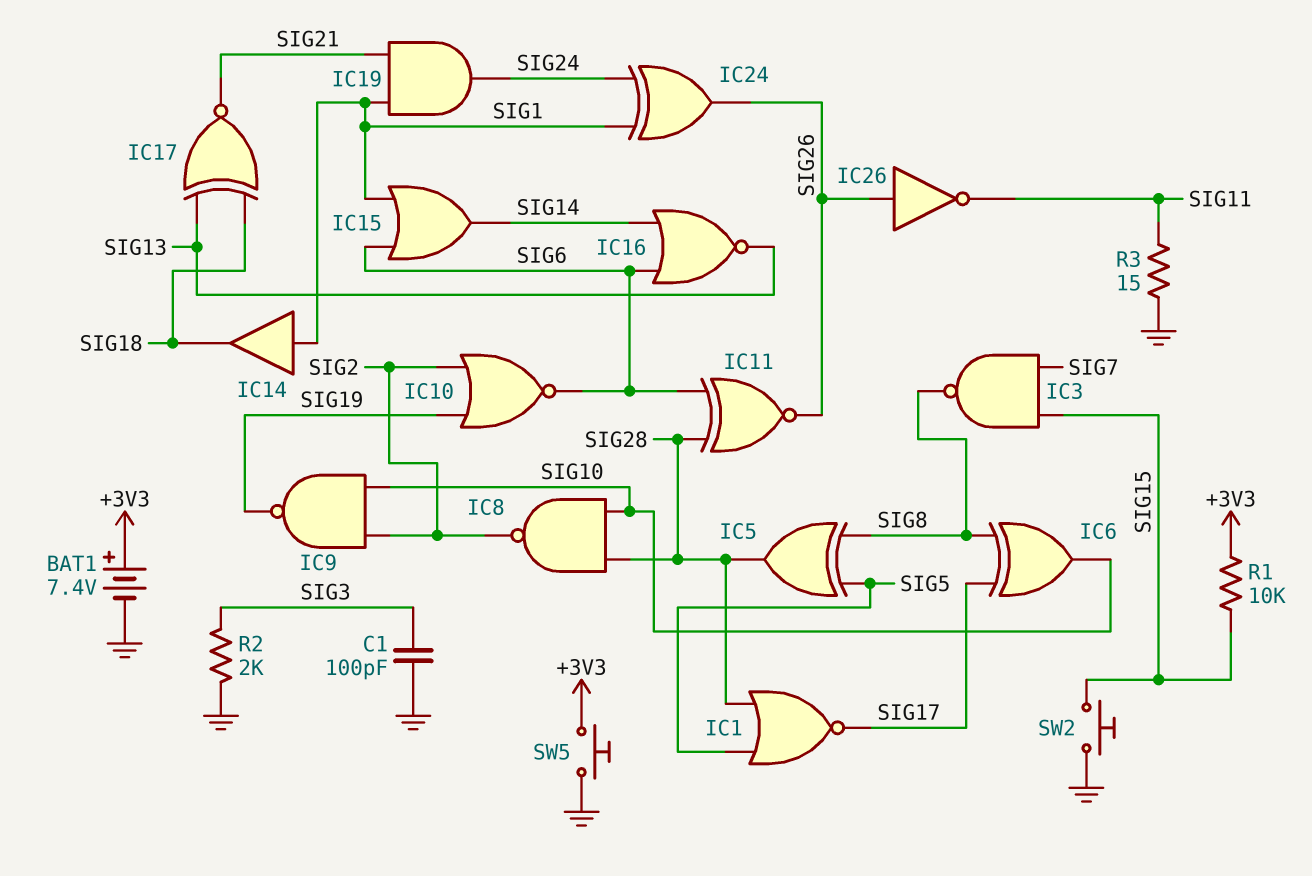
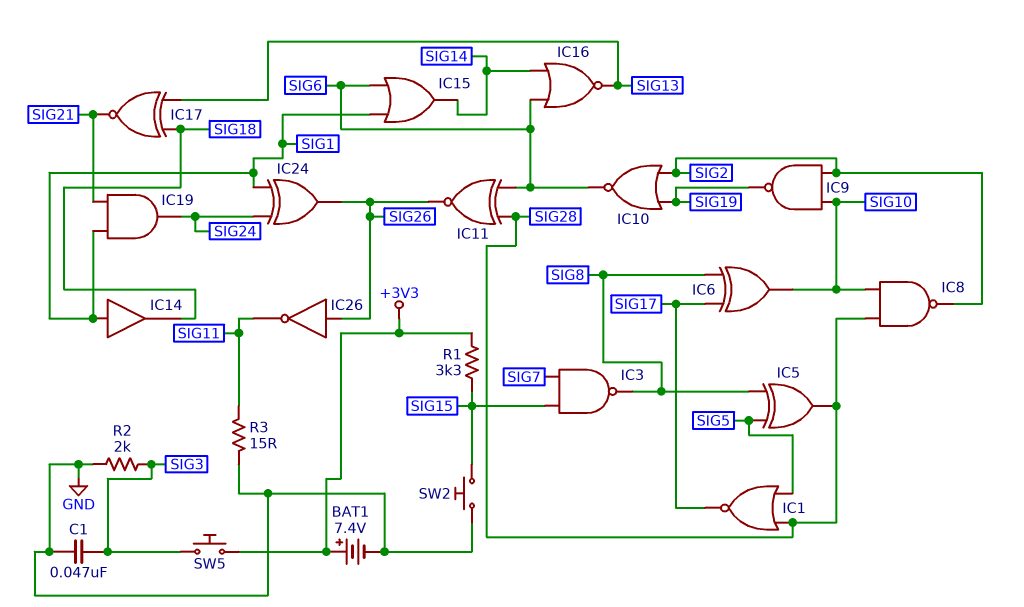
C1: 100pF (GND, SIG3) -> 47nF (GND, SIG3)
R1: 10k (+3V3, SIG15) -> 3.3k (+3V3, SIG15)
SW5: button (+3V3, GND) -> button (+3V3, SIG3)

